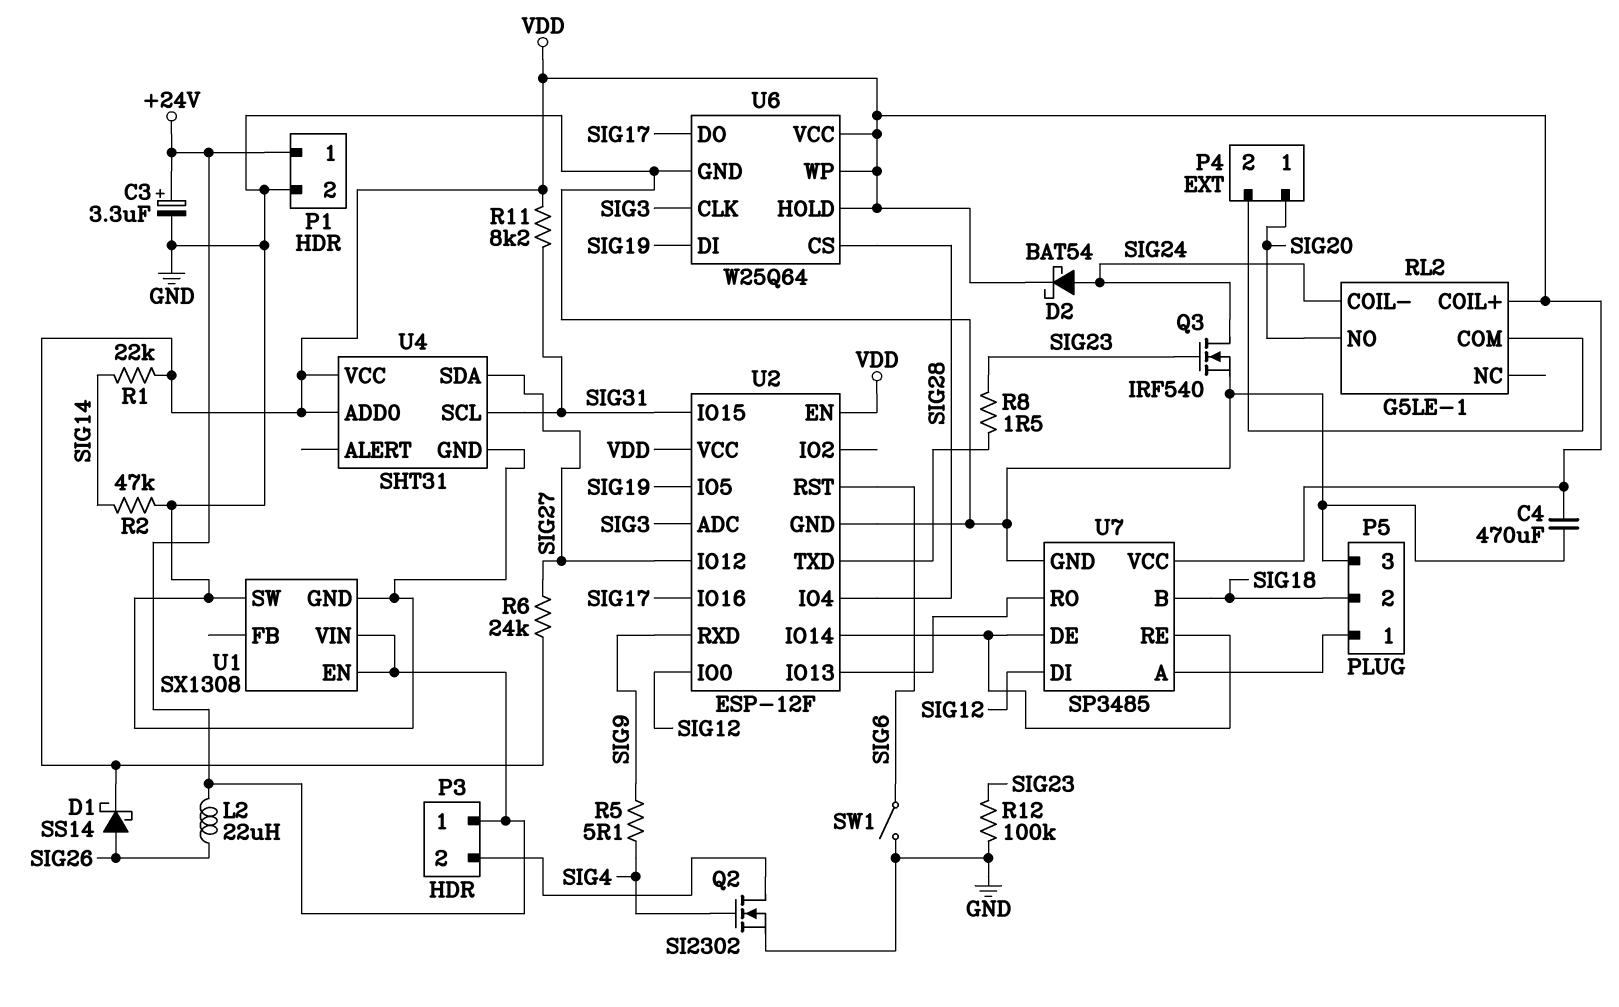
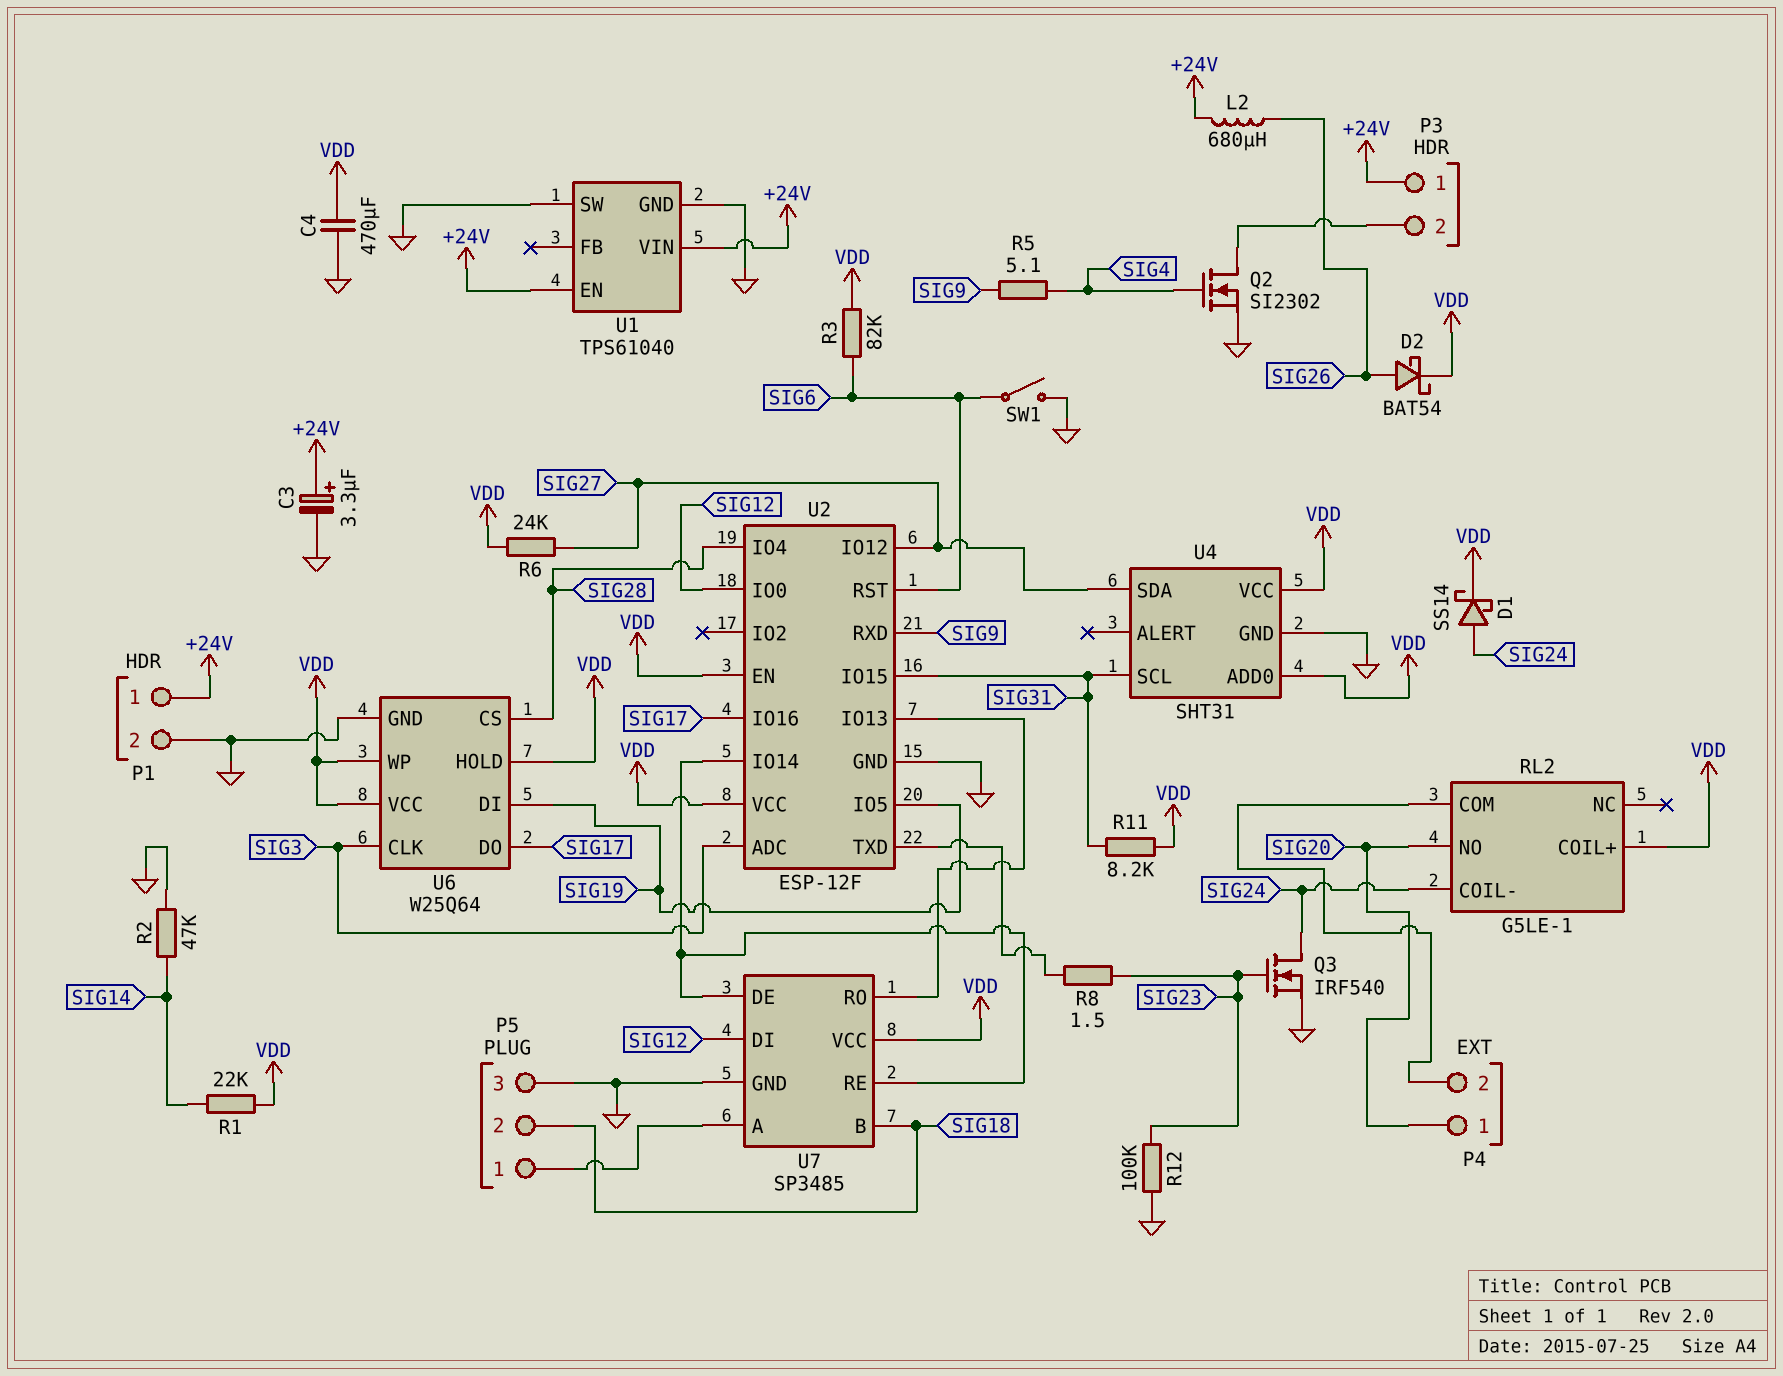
D1: schottky SS14 (A SIG26, K VDD) -> schottky SS14 (A SIG24, K VDD)
D2: schottky BAT54 (A SIG24, K VDD) -> schottky BAT54 (A SIG26, K VDD)
L2: 22uH (+24V, SIG26) -> 680uH (+24V, SIG26)
R3: none -> 82k (SIG6, VDD)
U1: SX1308 -> TPS61040

